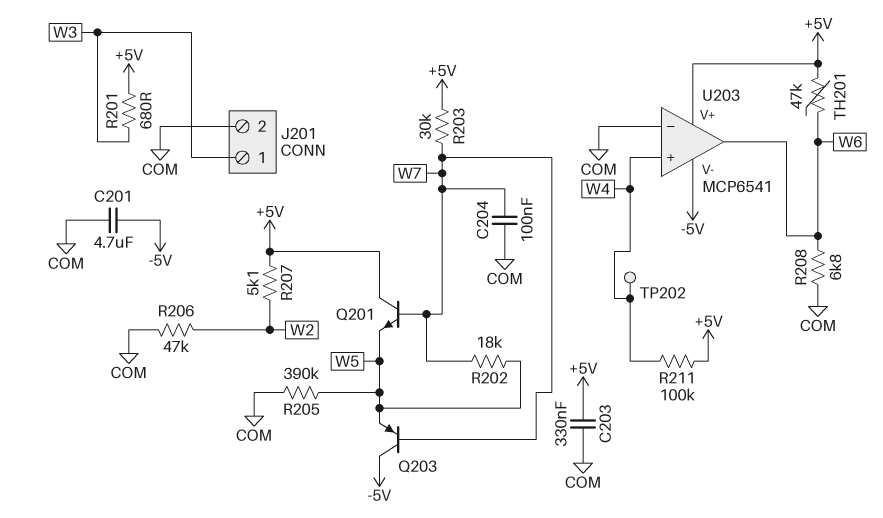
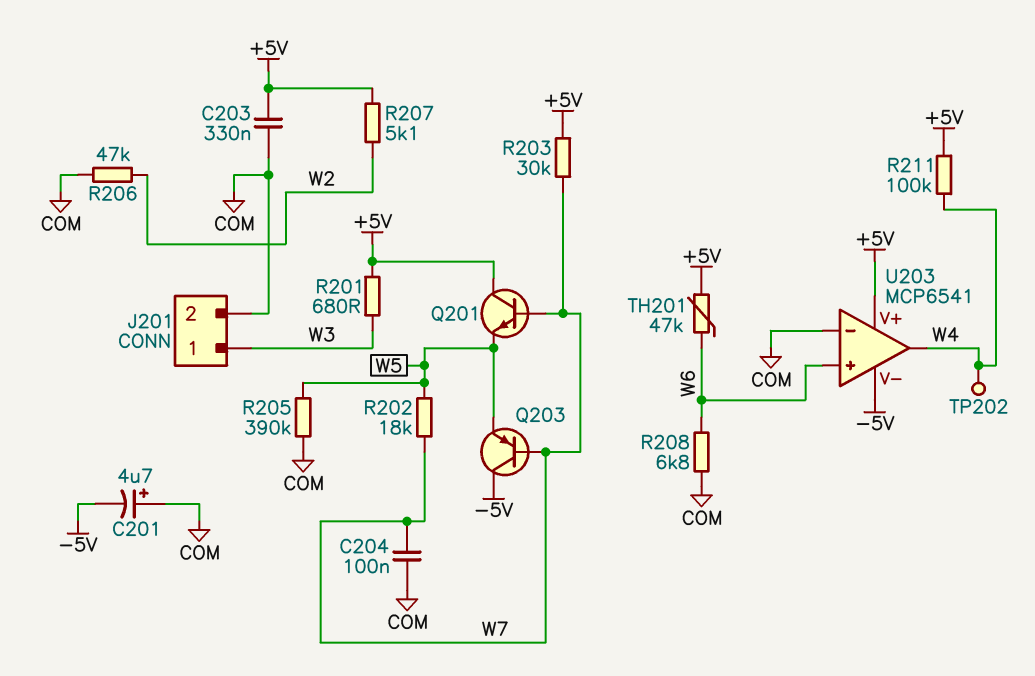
C201: 4.7uF (-5V, COM) -> 4.7uF (plus COM, minus -5V)
U203 pin in+: W4 -> W6
U203 pin out: W6 -> W4

